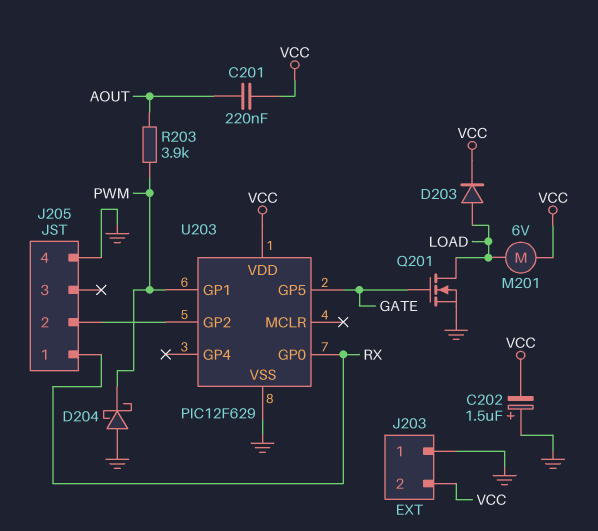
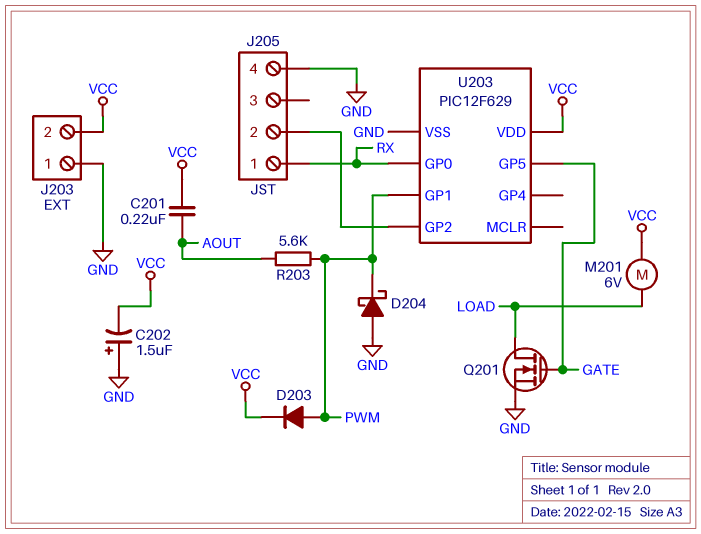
D203: diode (A LOAD, K VCC) -> diode (A PWM, K VCC)
R203: 3.9k (AOUT, PWM) -> 5.6k (AOUT, PWM)

